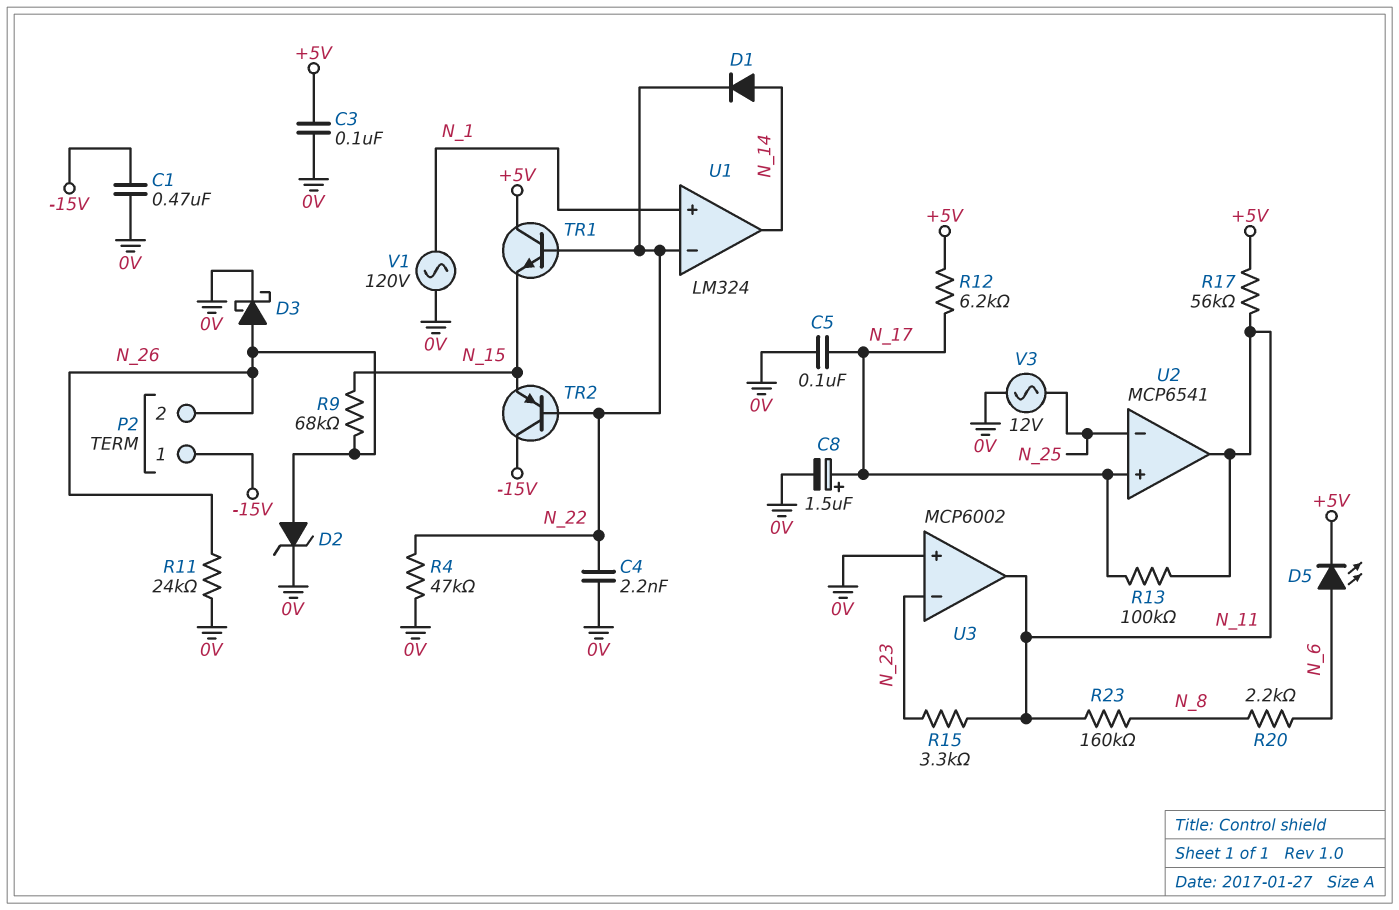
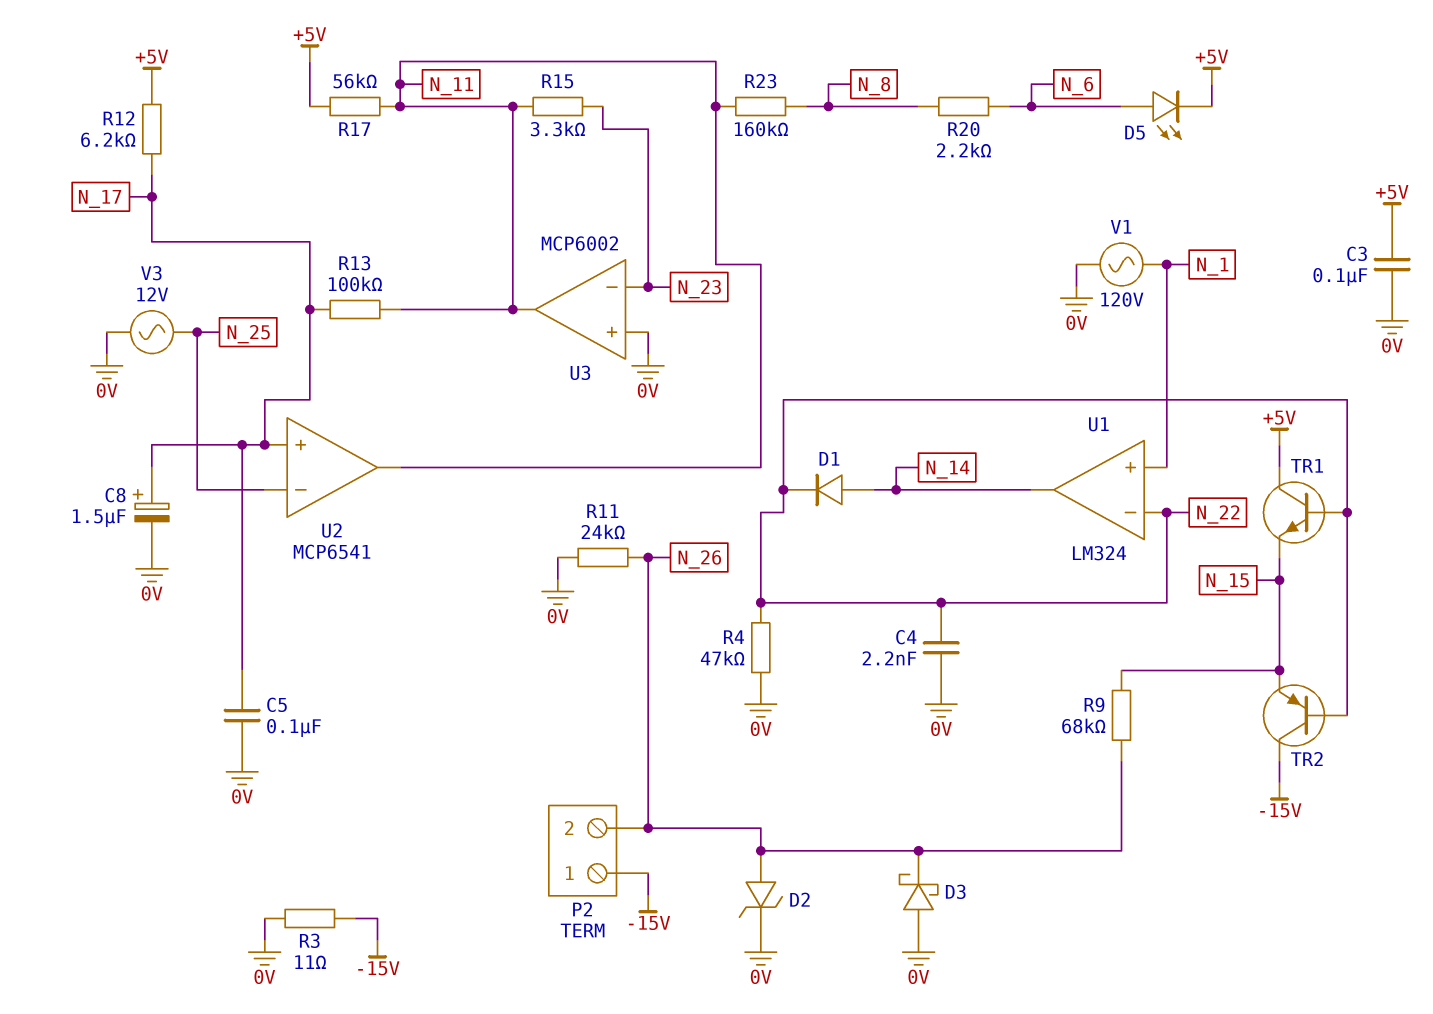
C1: 470nF (-15V, 0V) -> none
D3: schottky (A N_26, K 0V) -> schottky (A 0V, K N_26)
R3: none -> 11 (-15V, 0V)

